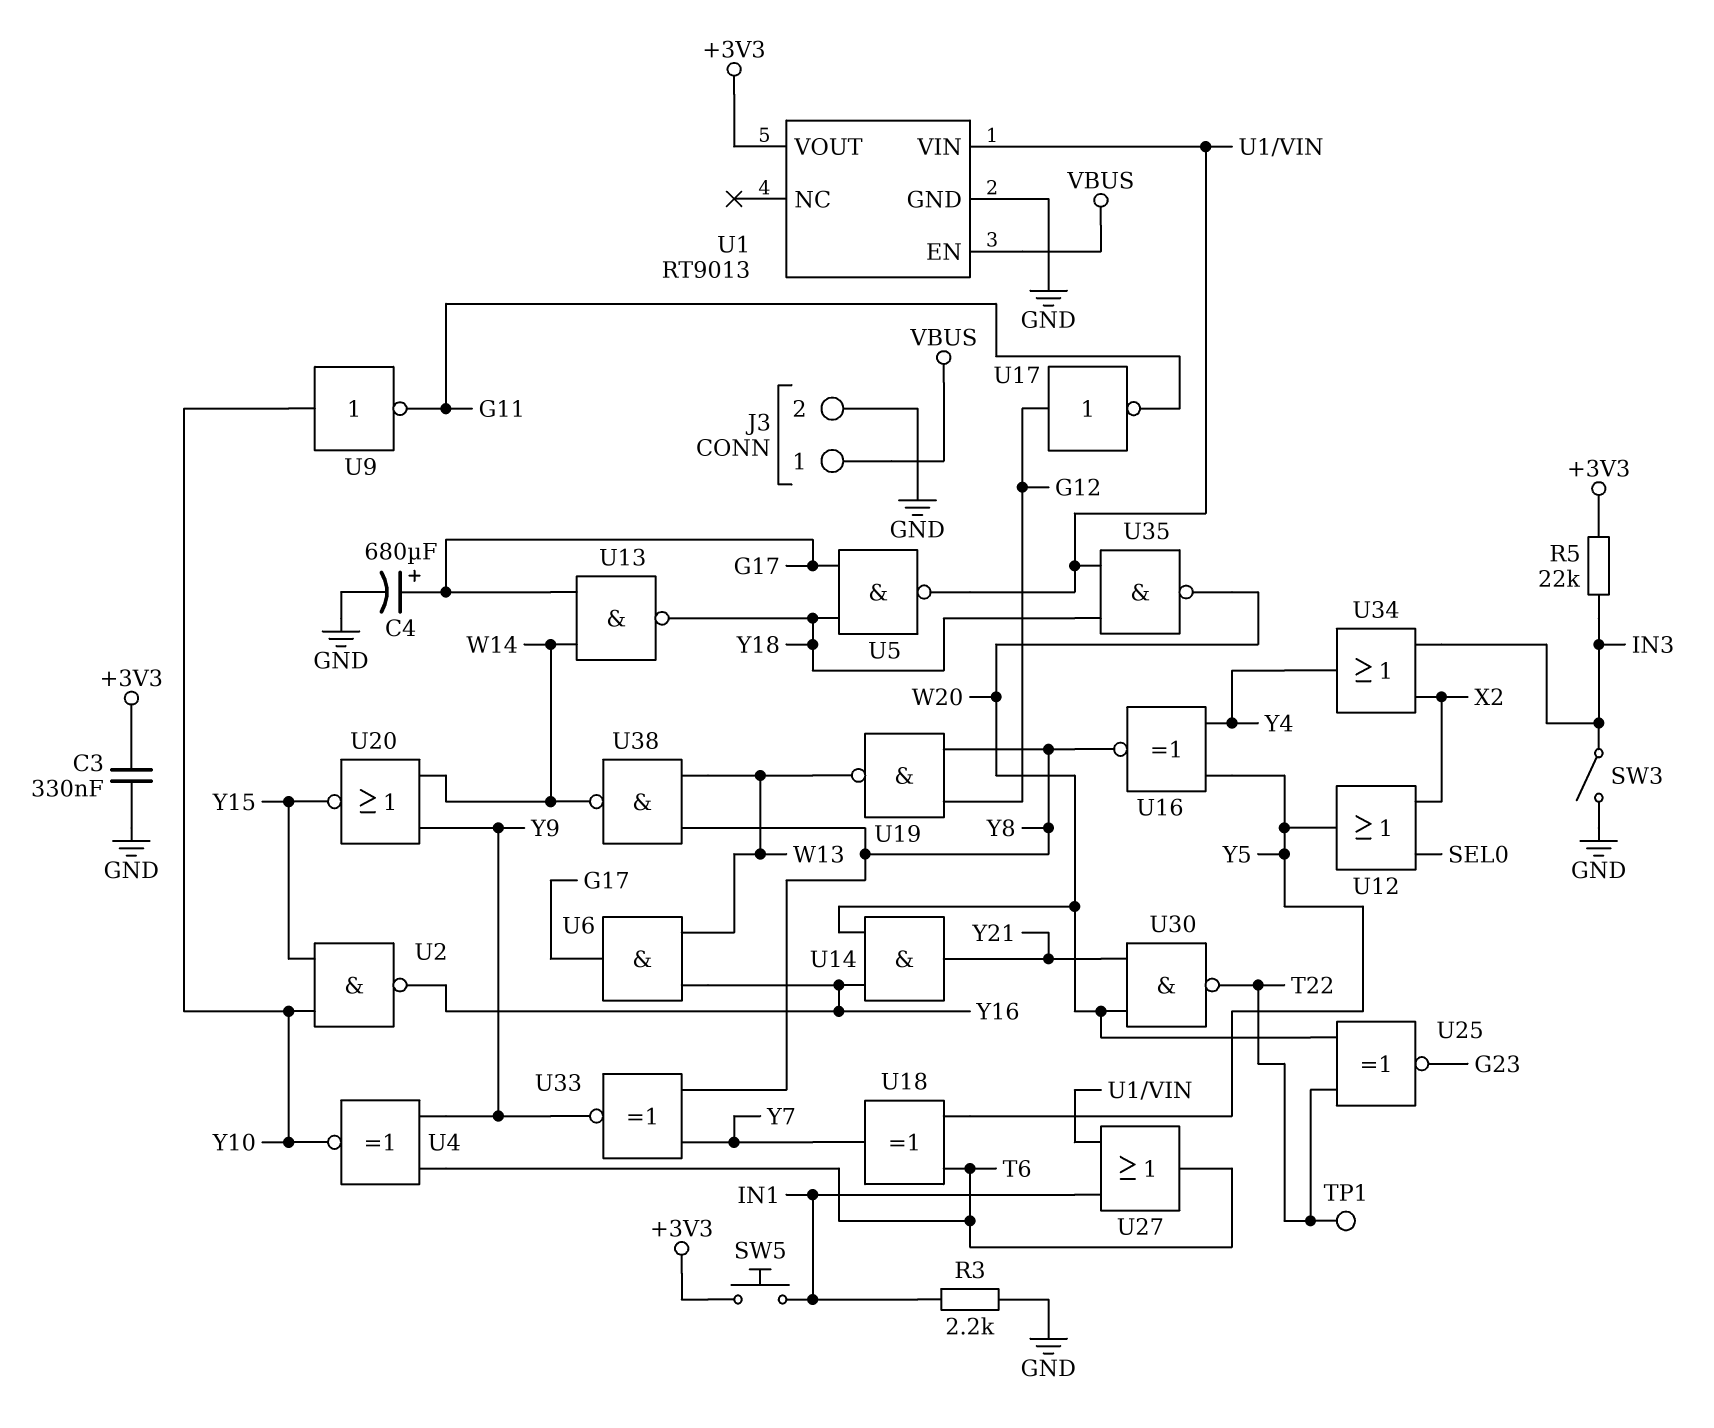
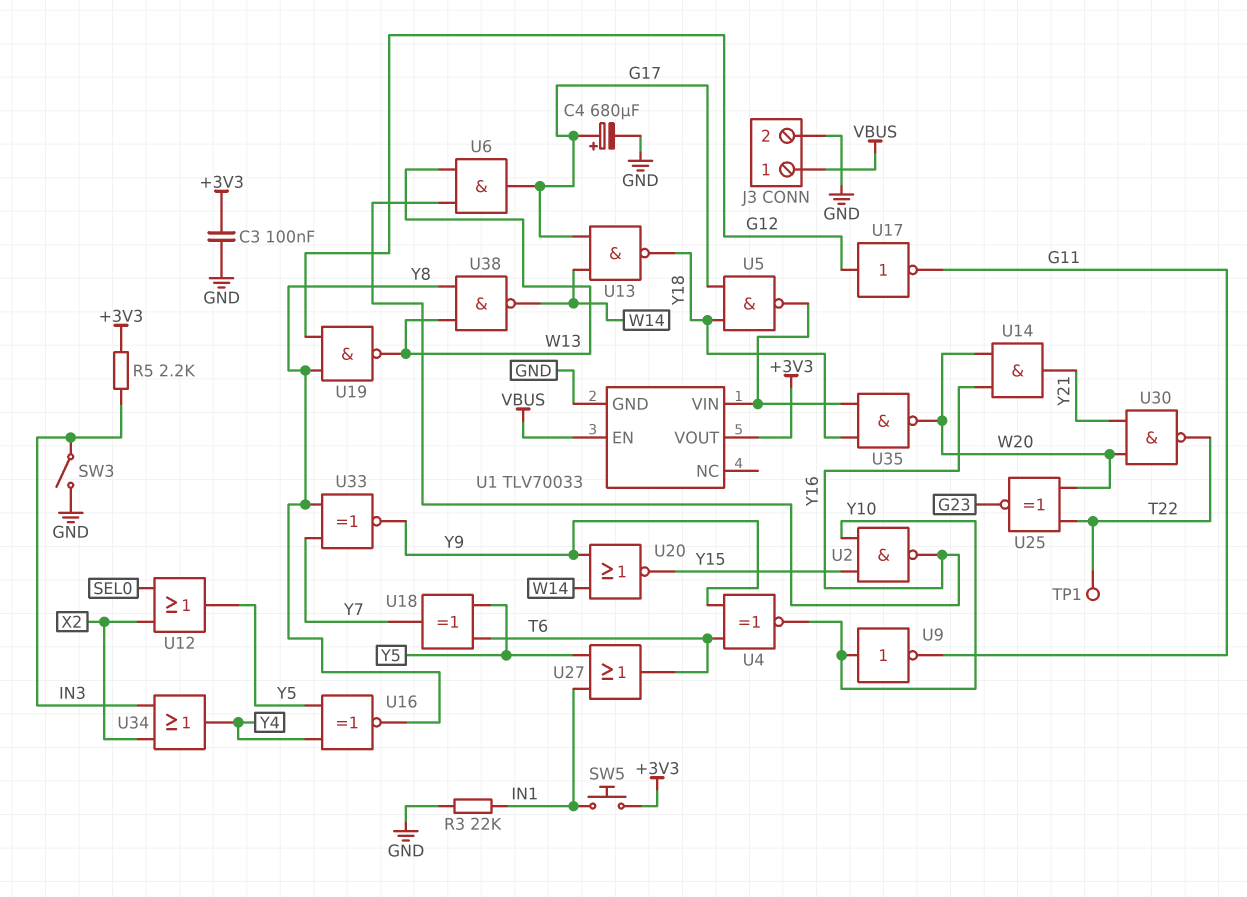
C3: 330nF (+3V3, GND) -> 100nF (+3V3, GND)
R3: 2.2k (GND, IN1) -> 22k (GND, IN1)
R5: 22k (+3V3, IN3) -> 2.2k (+3V3, IN3)
U1: RT9013 -> TLV70033
U27: OR (in IN1, in U1/VIN, out T6) -> OR (in IN1, in Y5, out T6)

